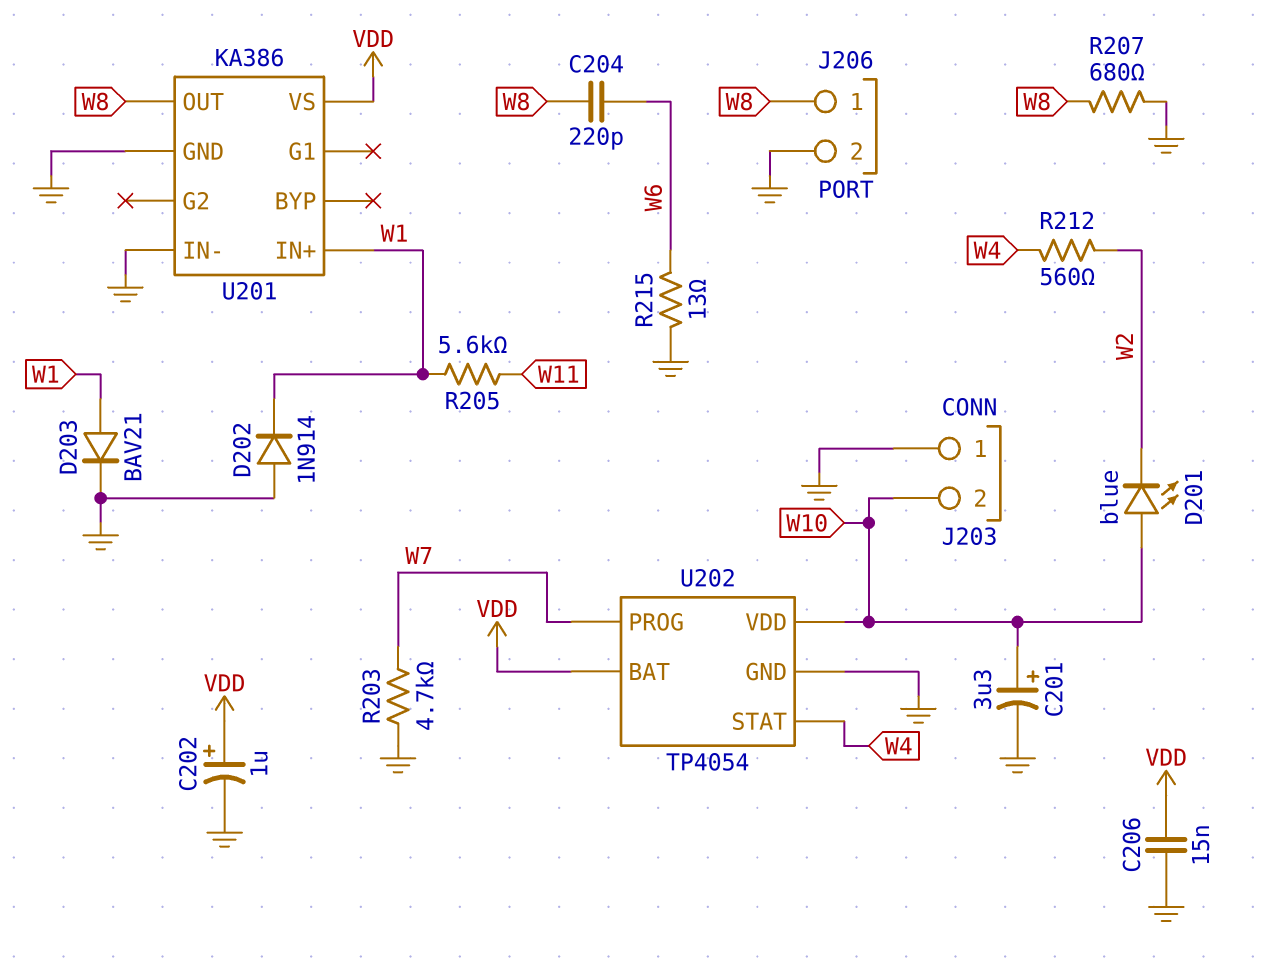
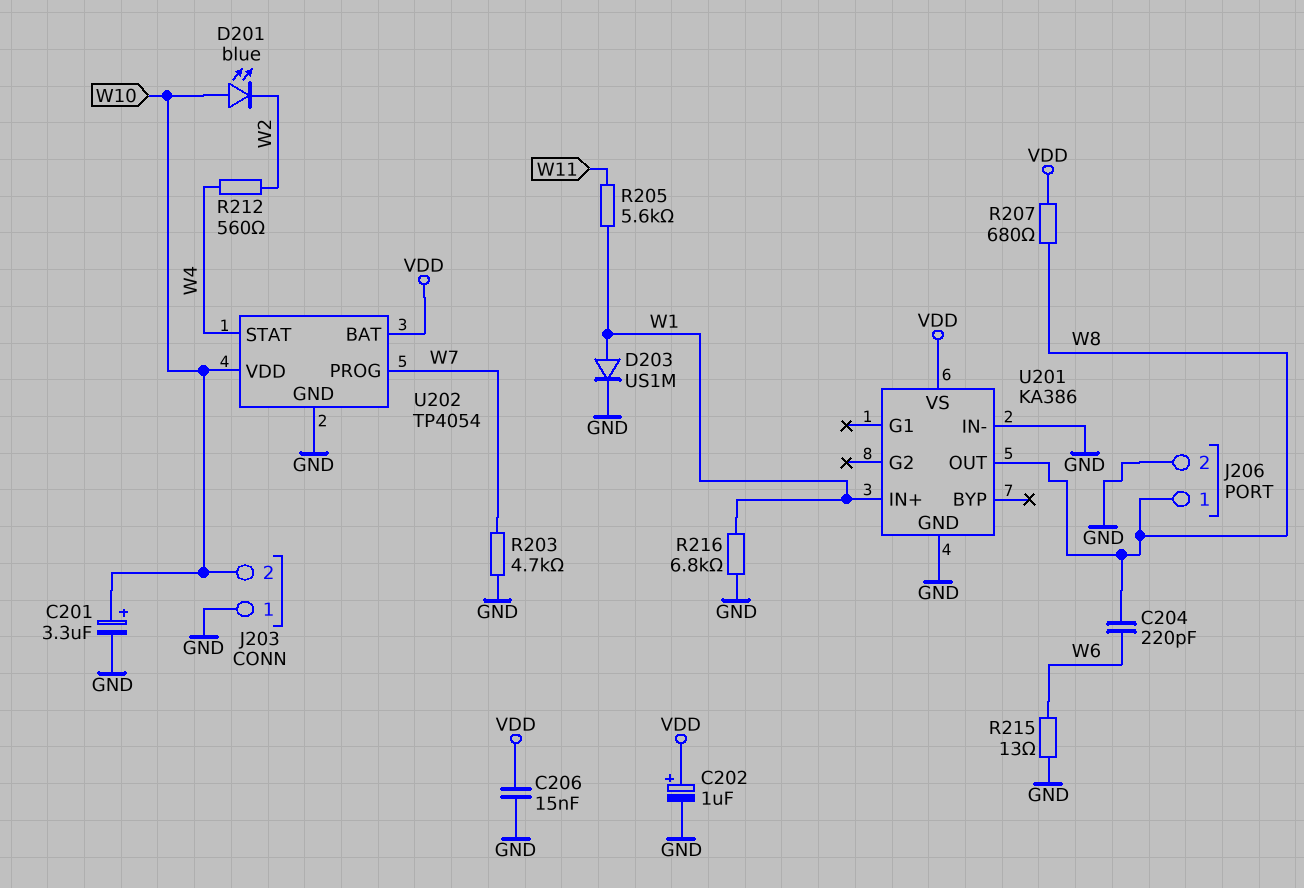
D202: diode 1N914 (A GND, K W1) -> none
D203: diode BAV21 (A W1, K GND) -> diode US1M (A W1, K GND)
R207: 680 (GND, W8) -> 680 (VDD, W8)
R216: none -> 6.8k (GND, W1)

